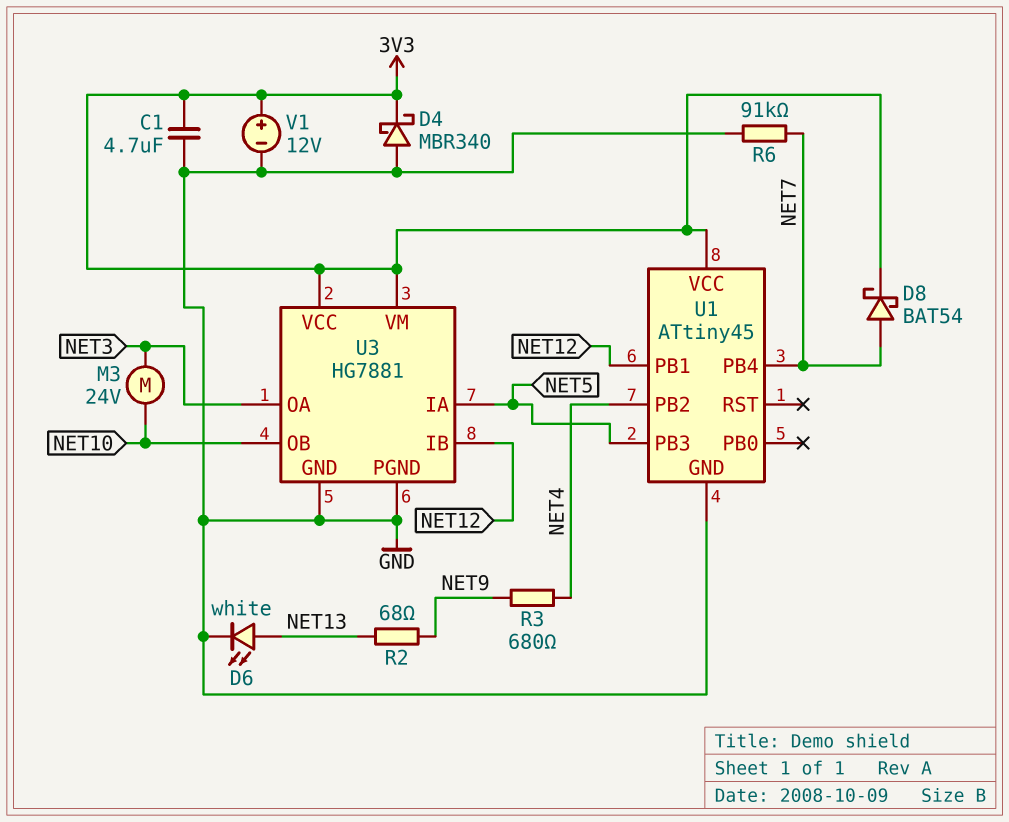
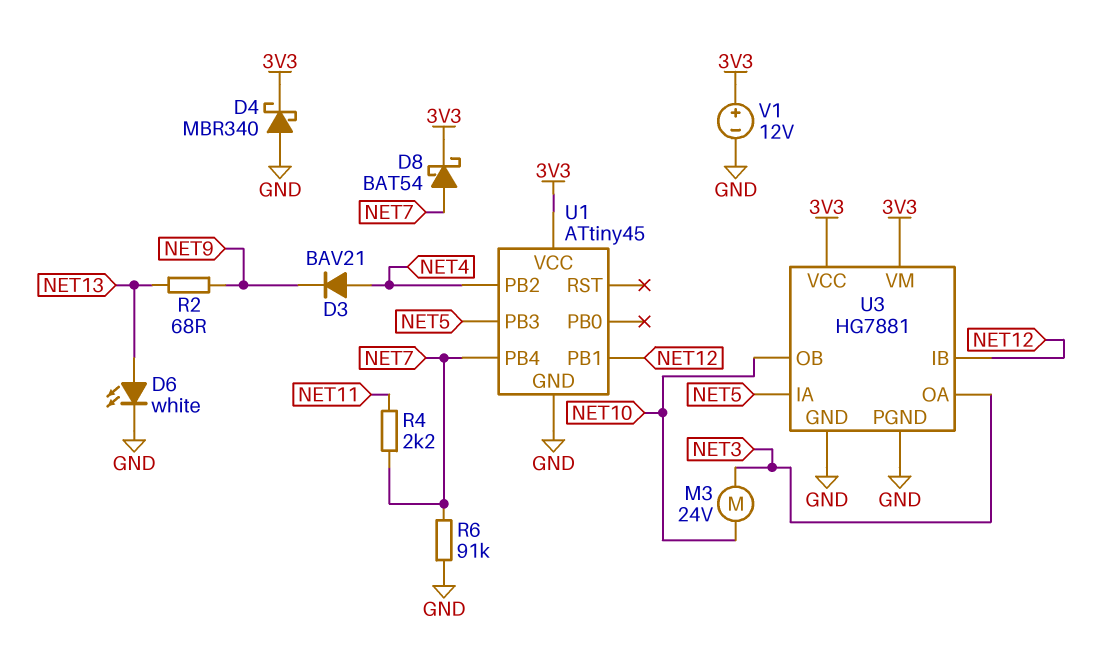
C1: 4.7uF (3V3, GND) -> none
D3: none -> diode BAV21 (A NET4, K NET9)
R3: 680 (NET4, NET9) -> none
R4: none -> 2.2k (NET7, NET11)

